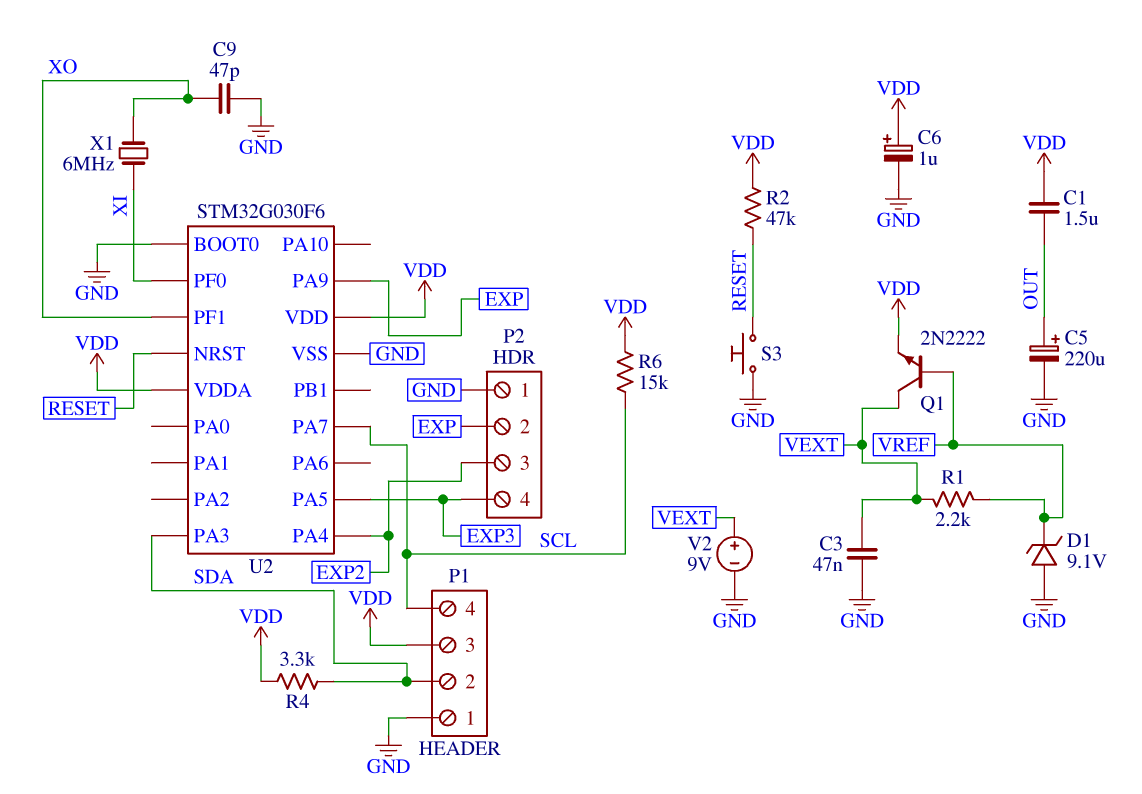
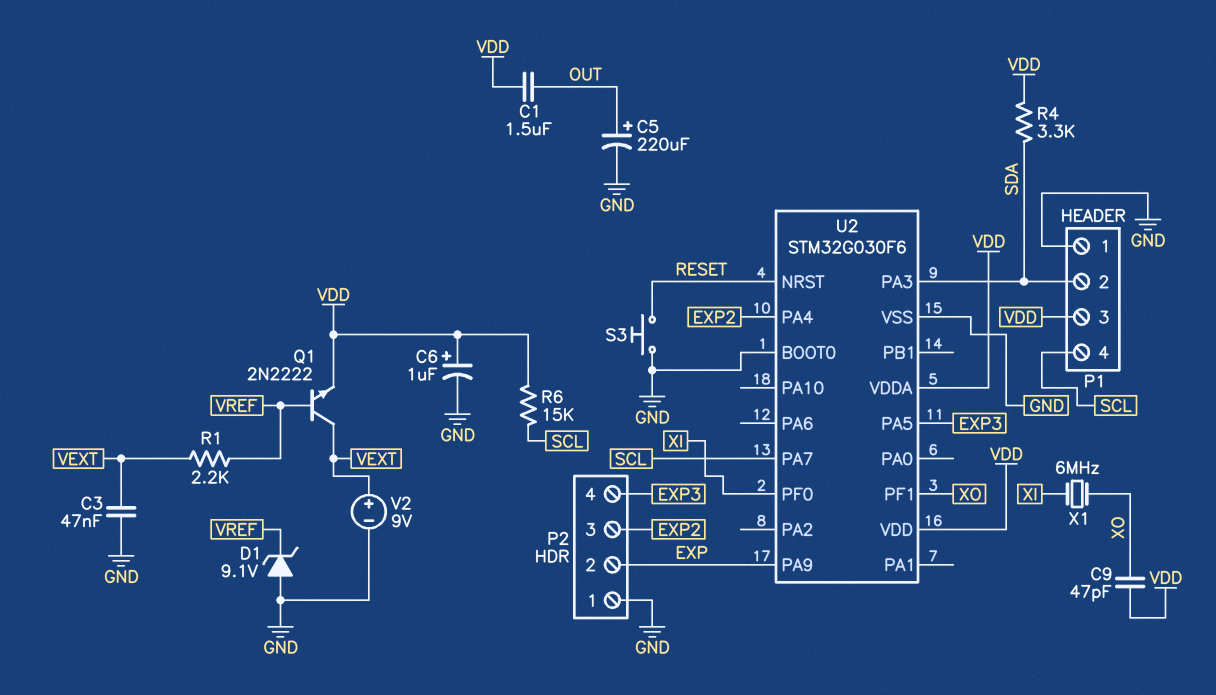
C9: 47pF (GND, XO) -> 47pF (VDD, XO)
R2: 47k (RESET, VDD) -> none

